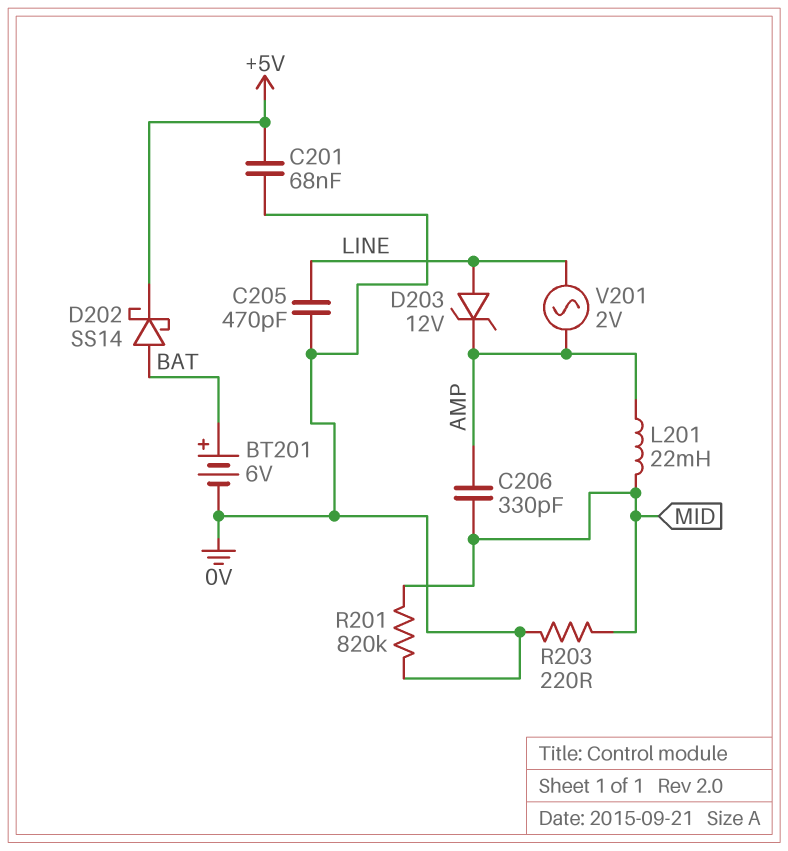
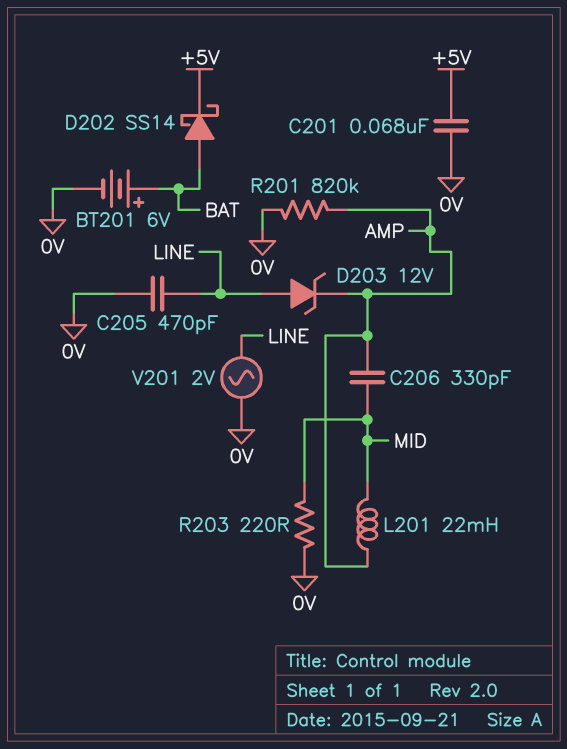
R201: 820k (0V, MID) -> 820k (0V, AMP)
V201: AC 2V (AMP, LINE) -> AC 2V (0V, LINE)

